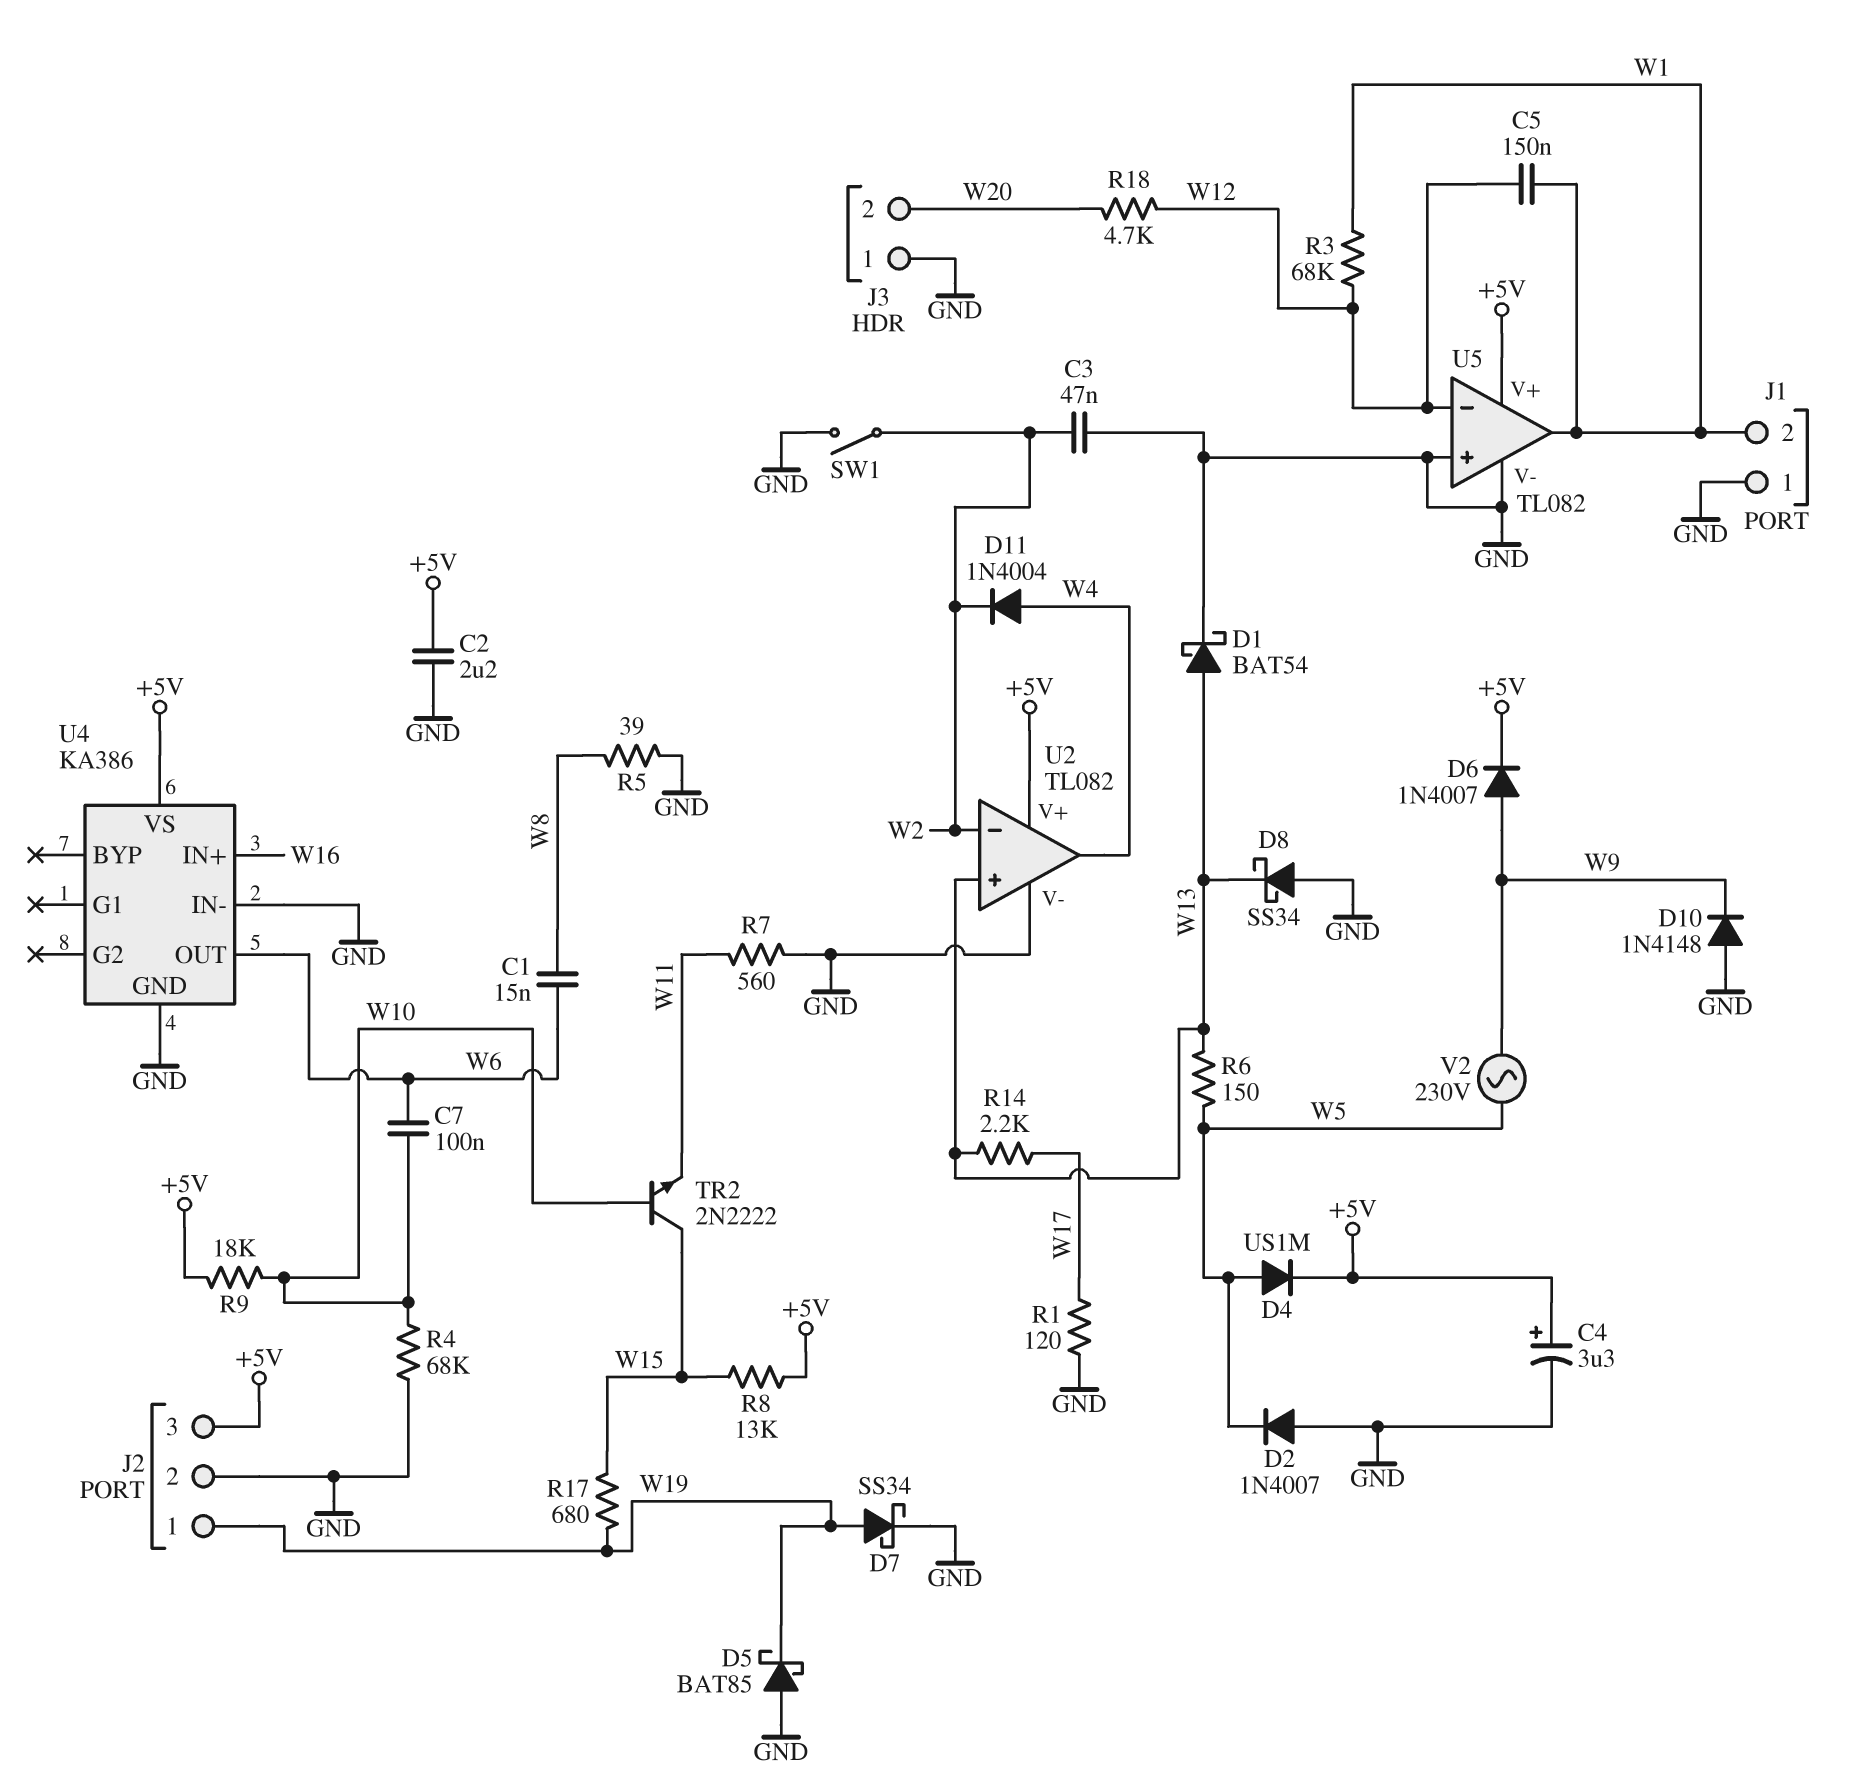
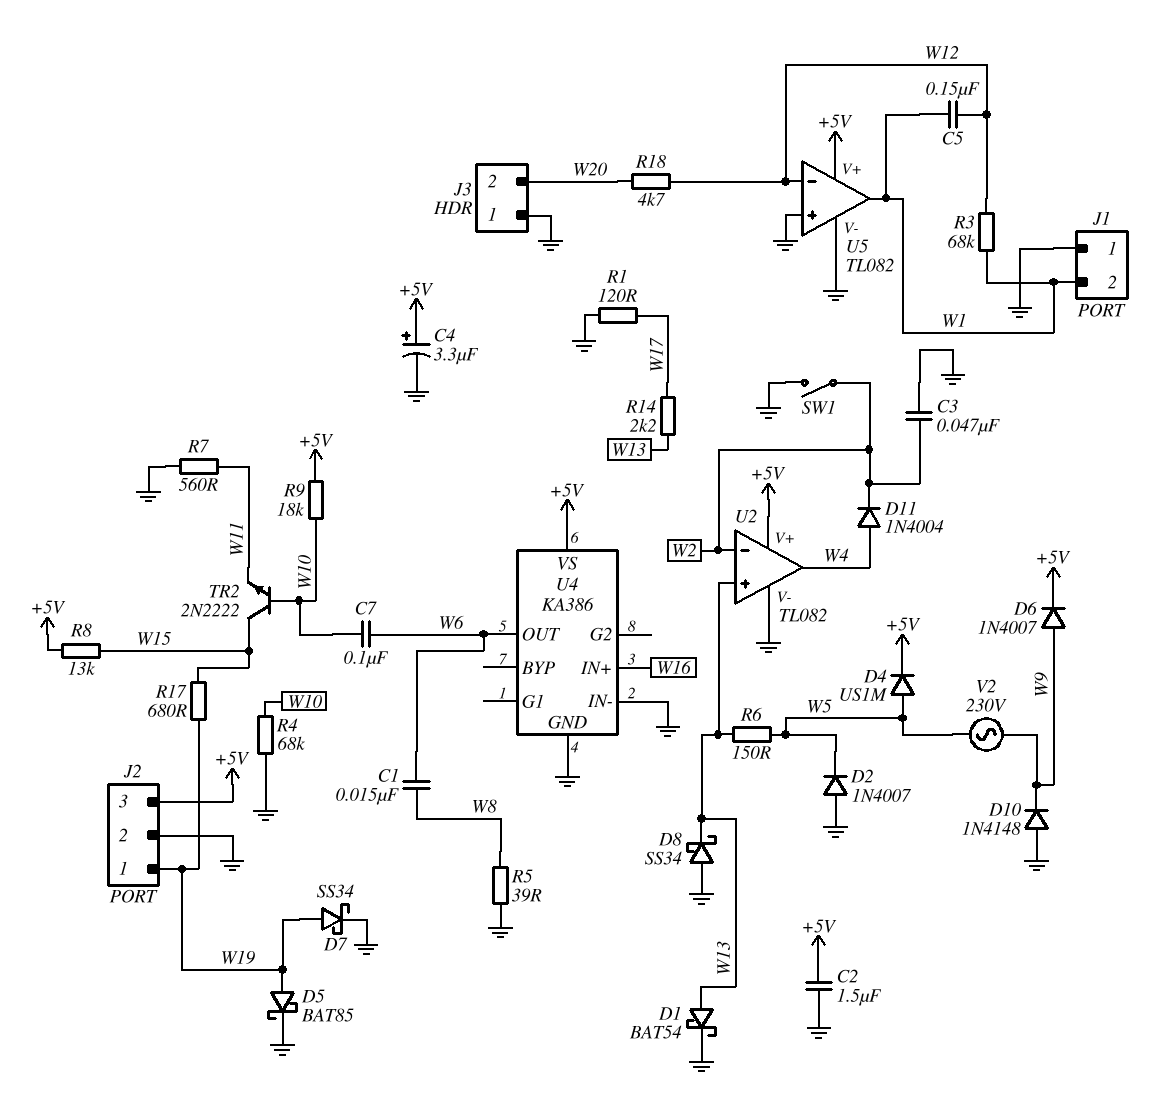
C2: 2.2uF (+5V, GND) -> 1.5uF (+5V, GND)
D5: schottky BAT85 (A GND, K W19) -> schottky BAT85 (A W19, K GND)

